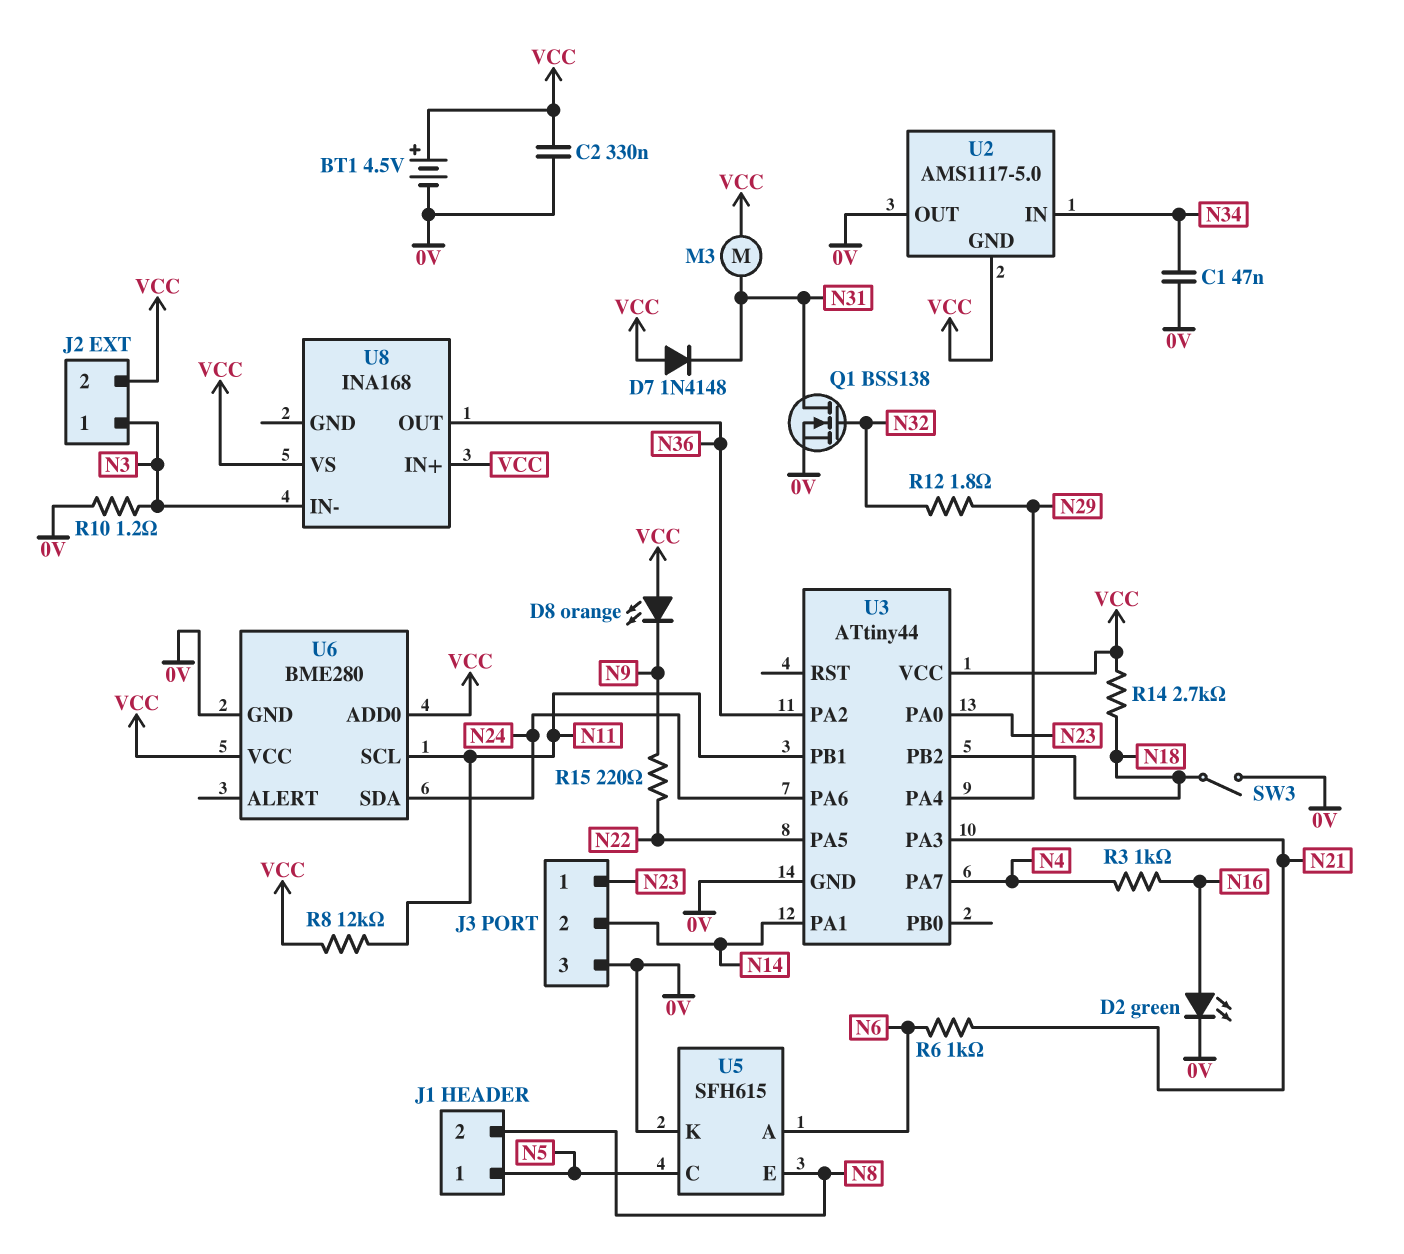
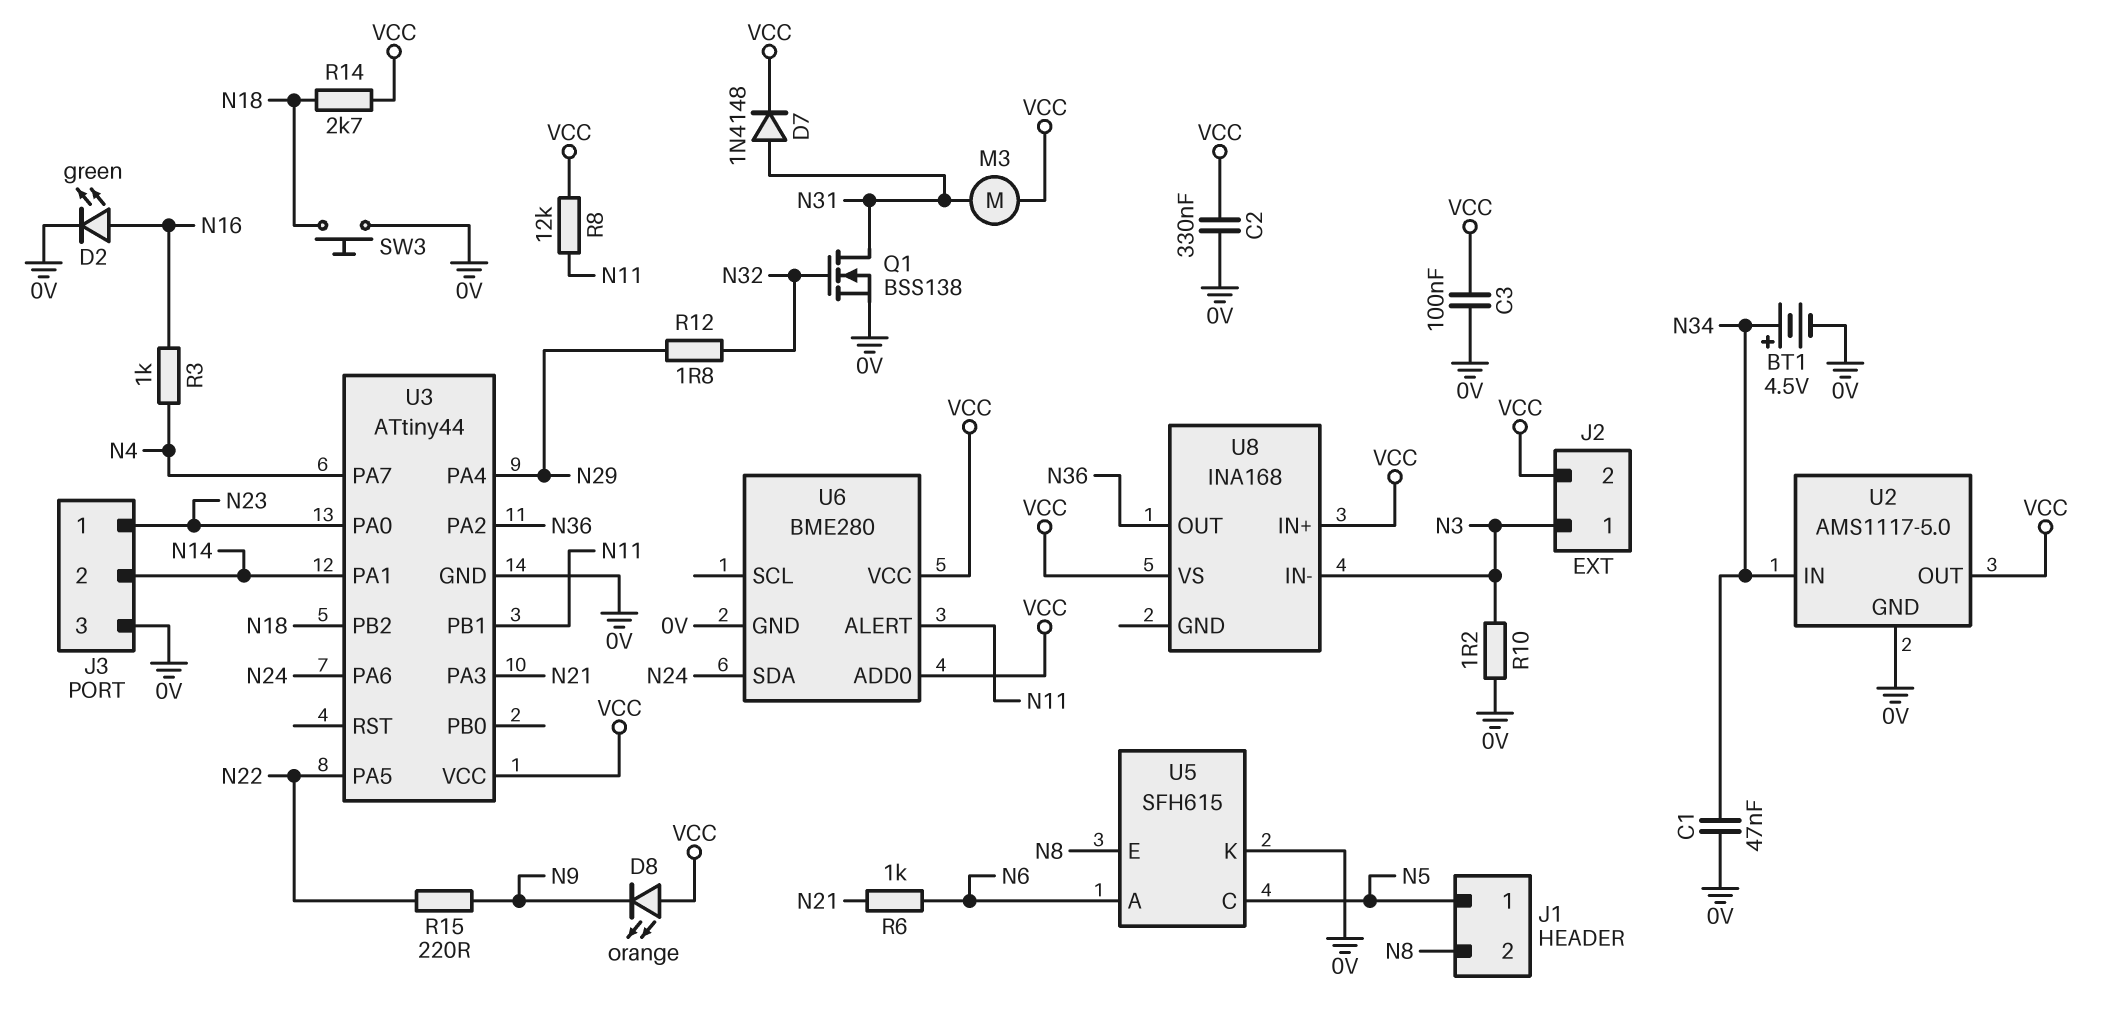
BT1: 4.5V (plus VCC, minus 0V) -> 4.5V (plus N34, minus 0V)
C3: none -> 100nF (0V, VCC)
D7: diode 1N4148 (A VCC, K N31) -> diode 1N4148 (A N31, K VCC)
SW3: switch (0V, N18) -> button (0V, N18)
U2 pin GND: VCC -> 0V
U2 pin OUT: 0V -> VCC
U6 pin ALERT: none -> N11
U6 pin SCL: N11 -> none

